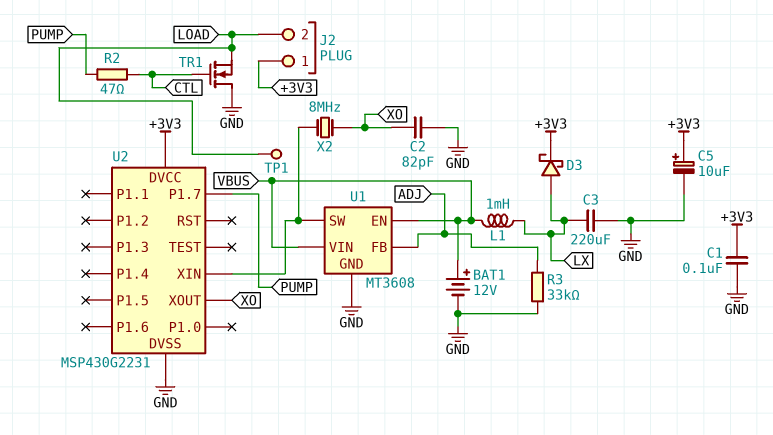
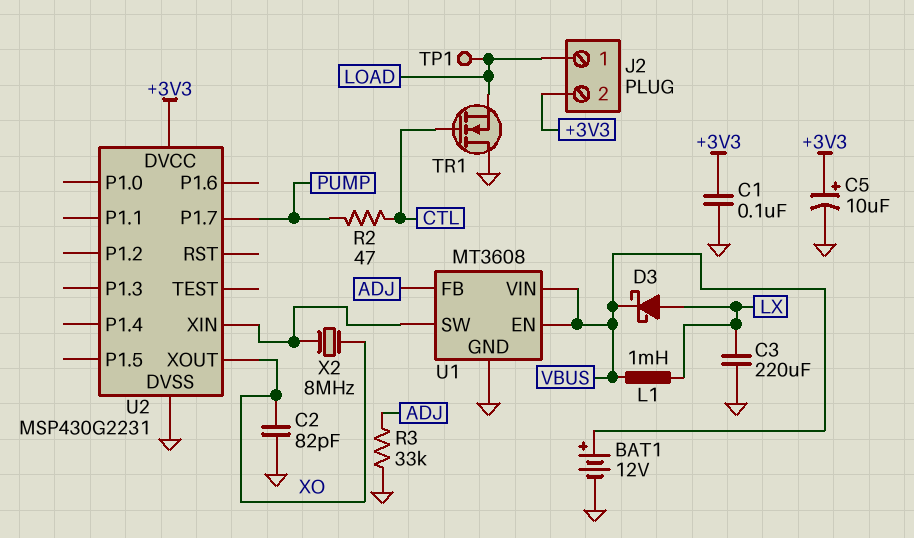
D3: schottky (A LX, K +3V3) -> schottky (A LX, K VBUS)
J2 pin 1: +3V3 -> LOAD
J2 pin 2: LOAD -> +3V3

